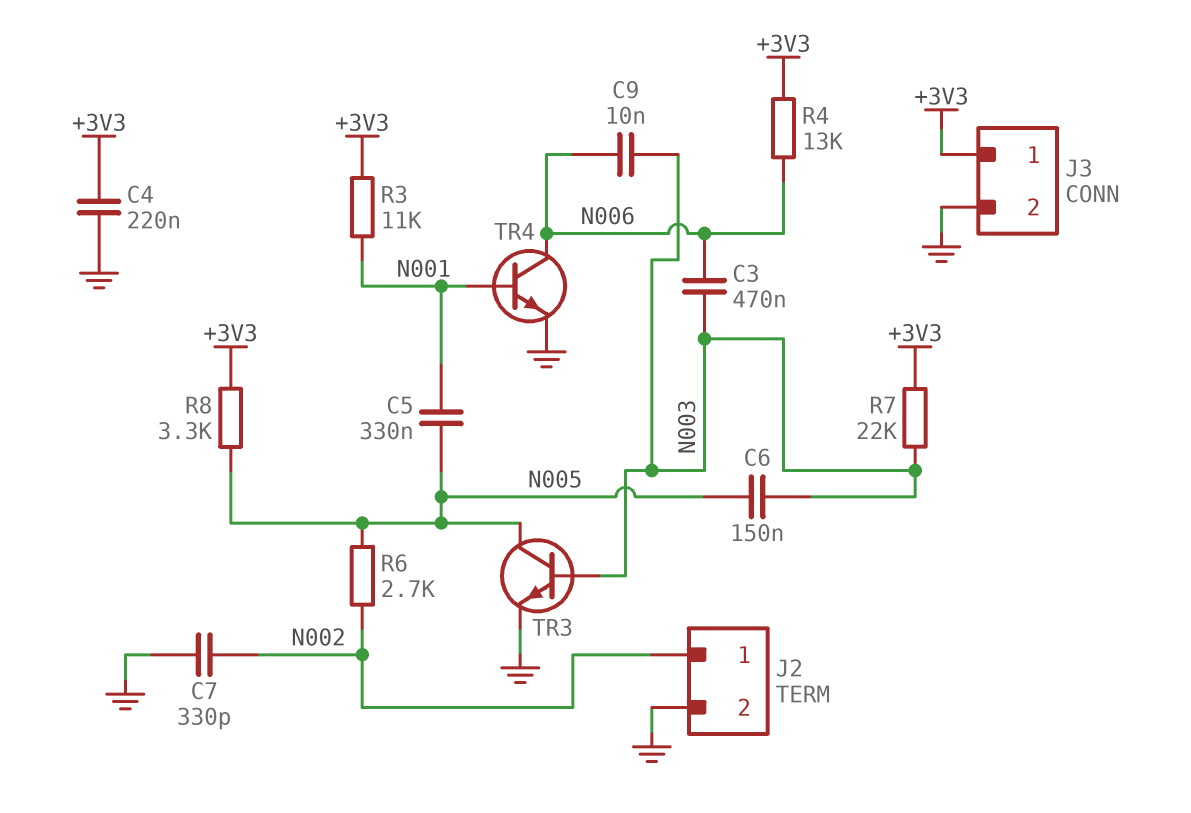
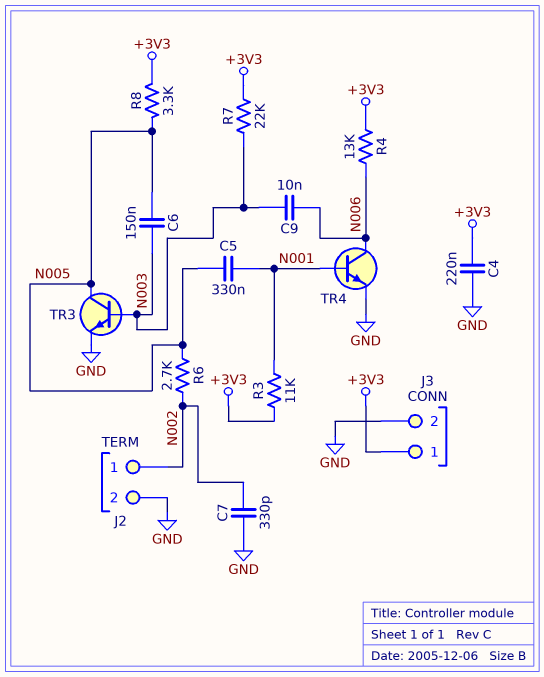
C3: 470nF (N003, N006) -> none

